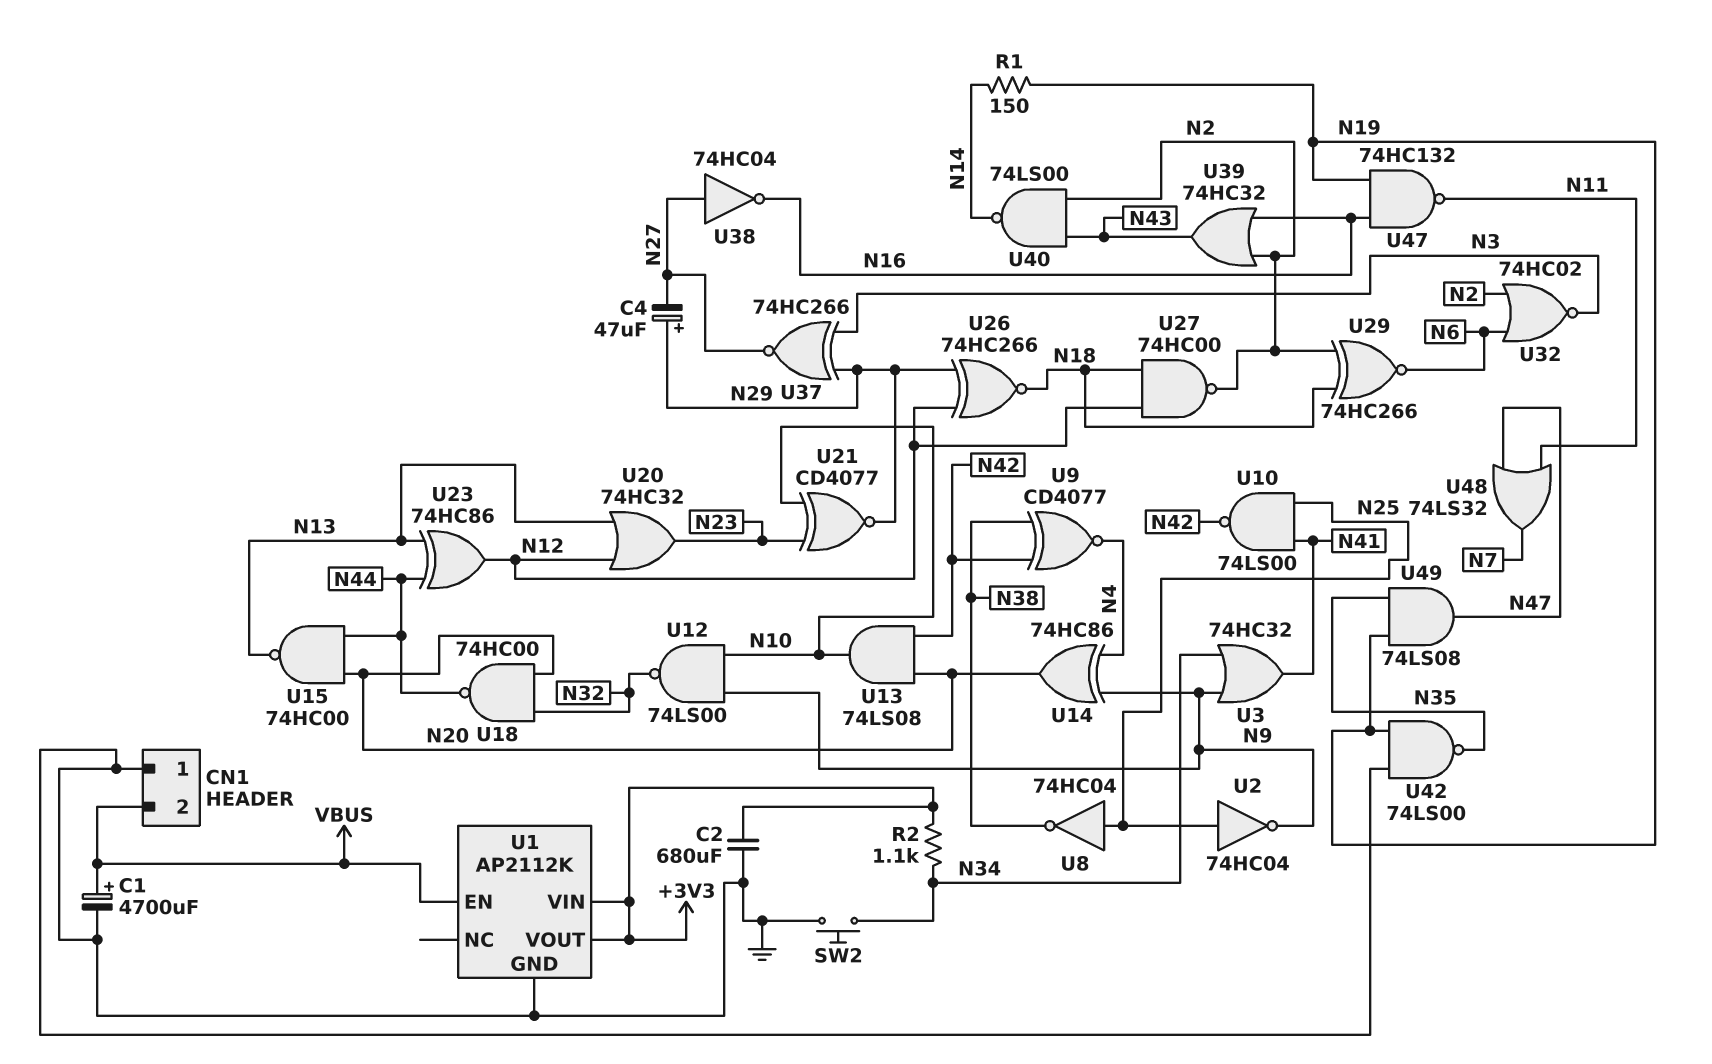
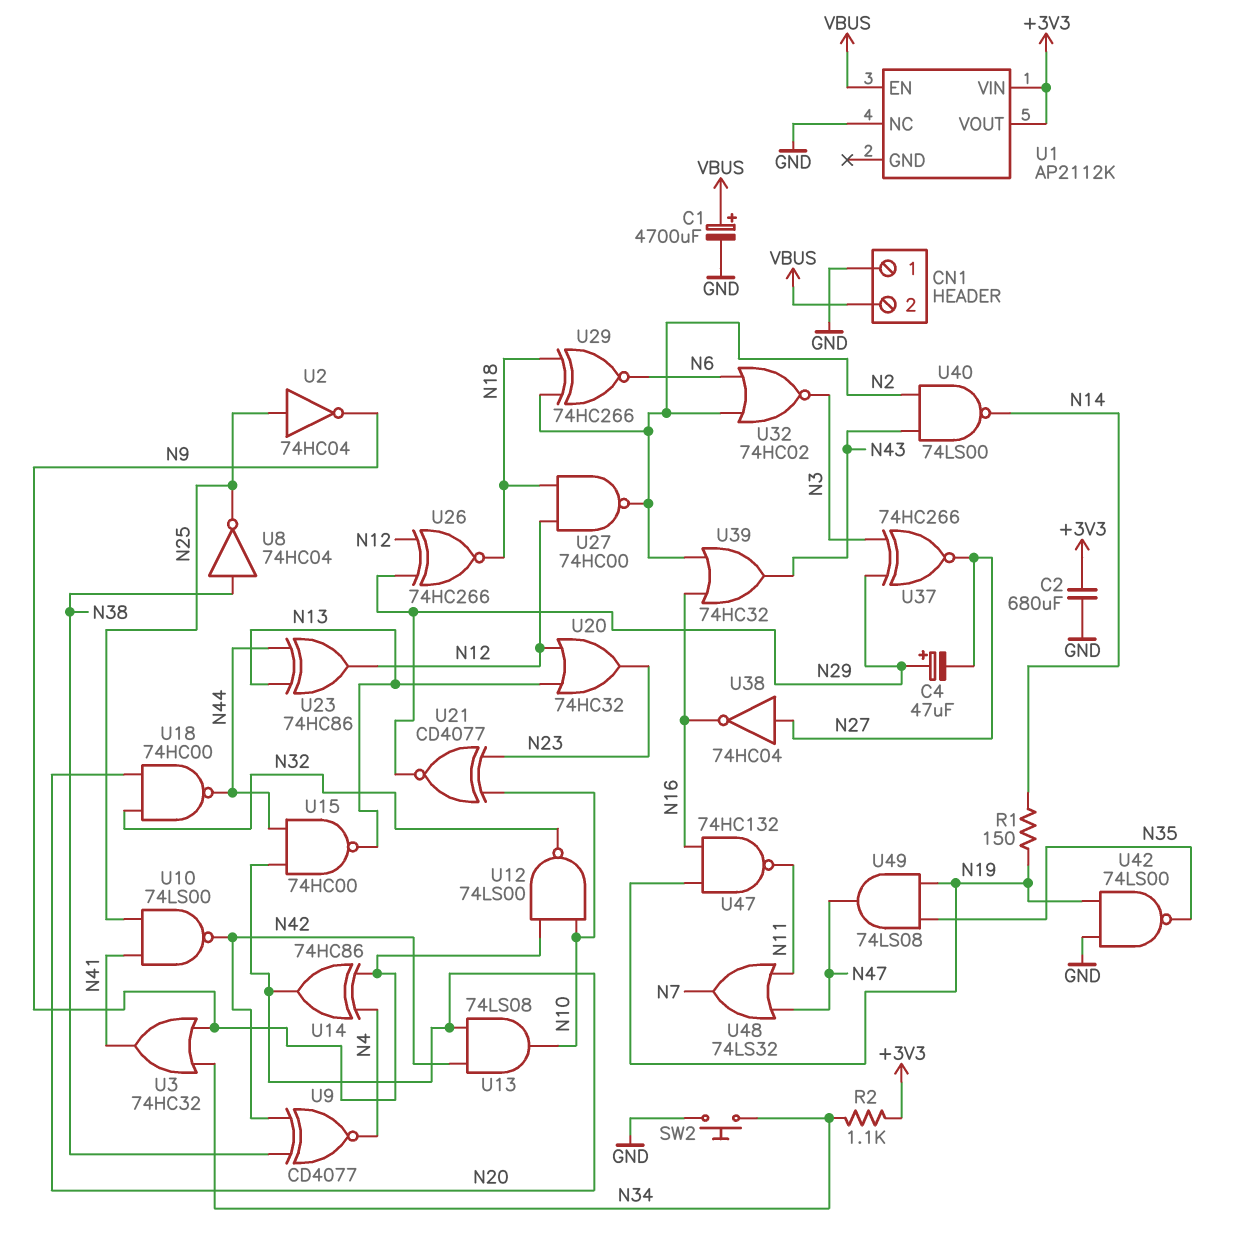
U1 pin GND: GND -> none
U1 pin NC: none -> GND
U8: NOT 74HC04 (in N25, out N38) -> NOT 74HC04 (in N38, out N25)

